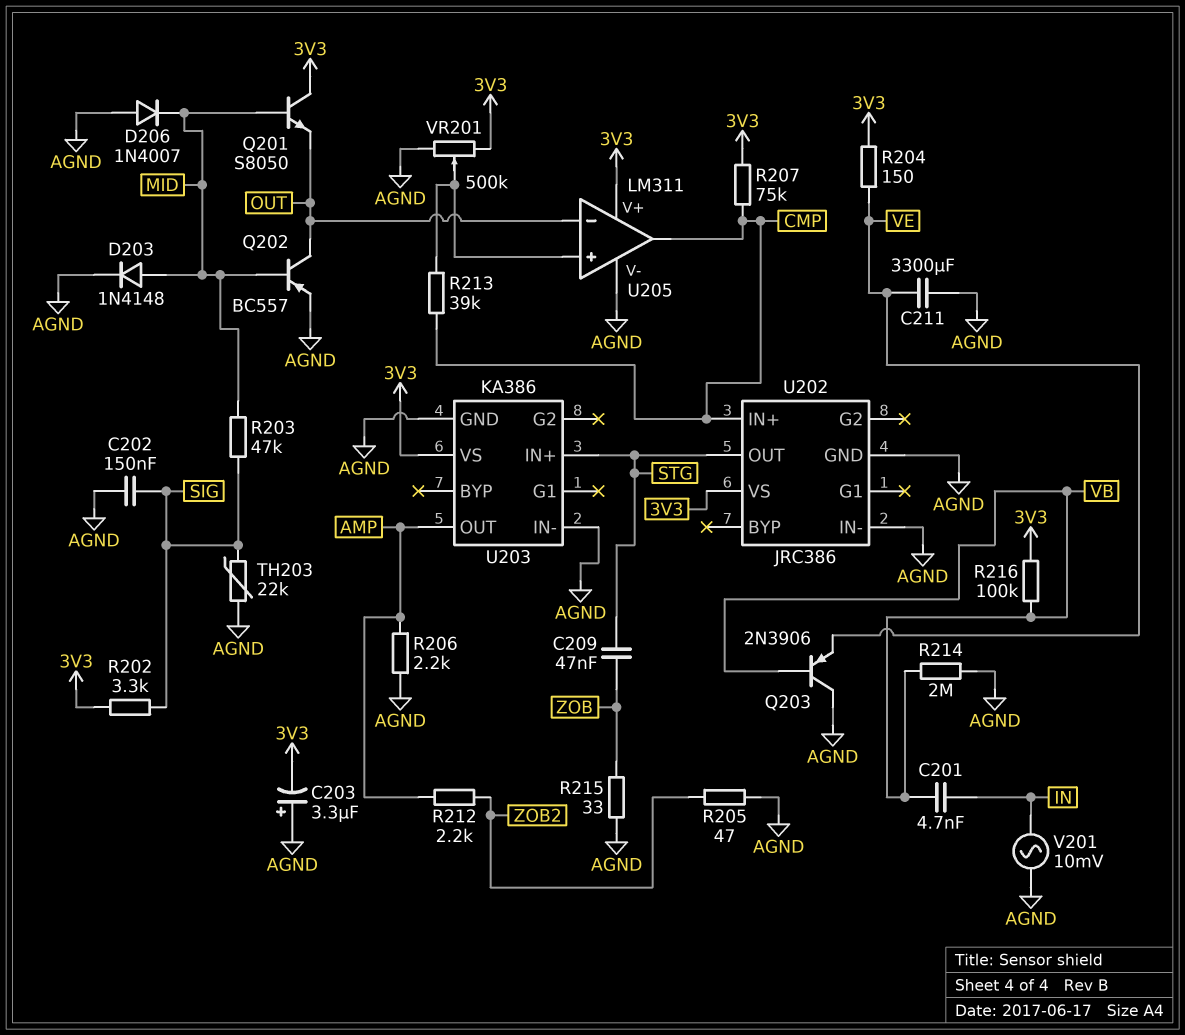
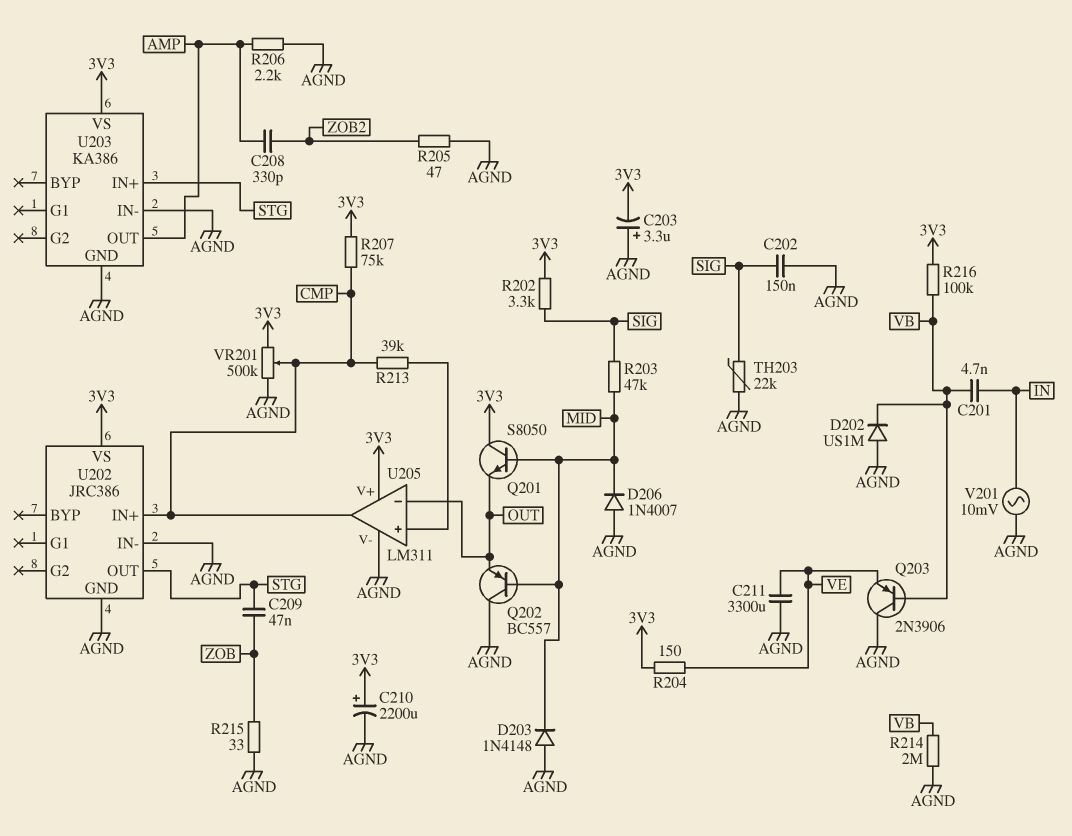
C208: none -> 330pF (AMP, ZOB2)
C210: none -> 2200uF (plus 3V3, minus AGND)
D202: none -> diode US1M (A AGND, K VB)
D203: diode 1N4148 (A MID, K AGND) -> diode 1N4148 (A AGND, K MID)
Q202: PNP BC557 (B MID, C OUT, E AGND) -> PNP BC557 (B MID, C AGND, E OUT)
R212: 2.2k (AMP, ZOB2) -> none
VR201: 500k (3V3, AGND, wiper U205/in+) -> 500k (3V3, AGND, wiper CMP)

